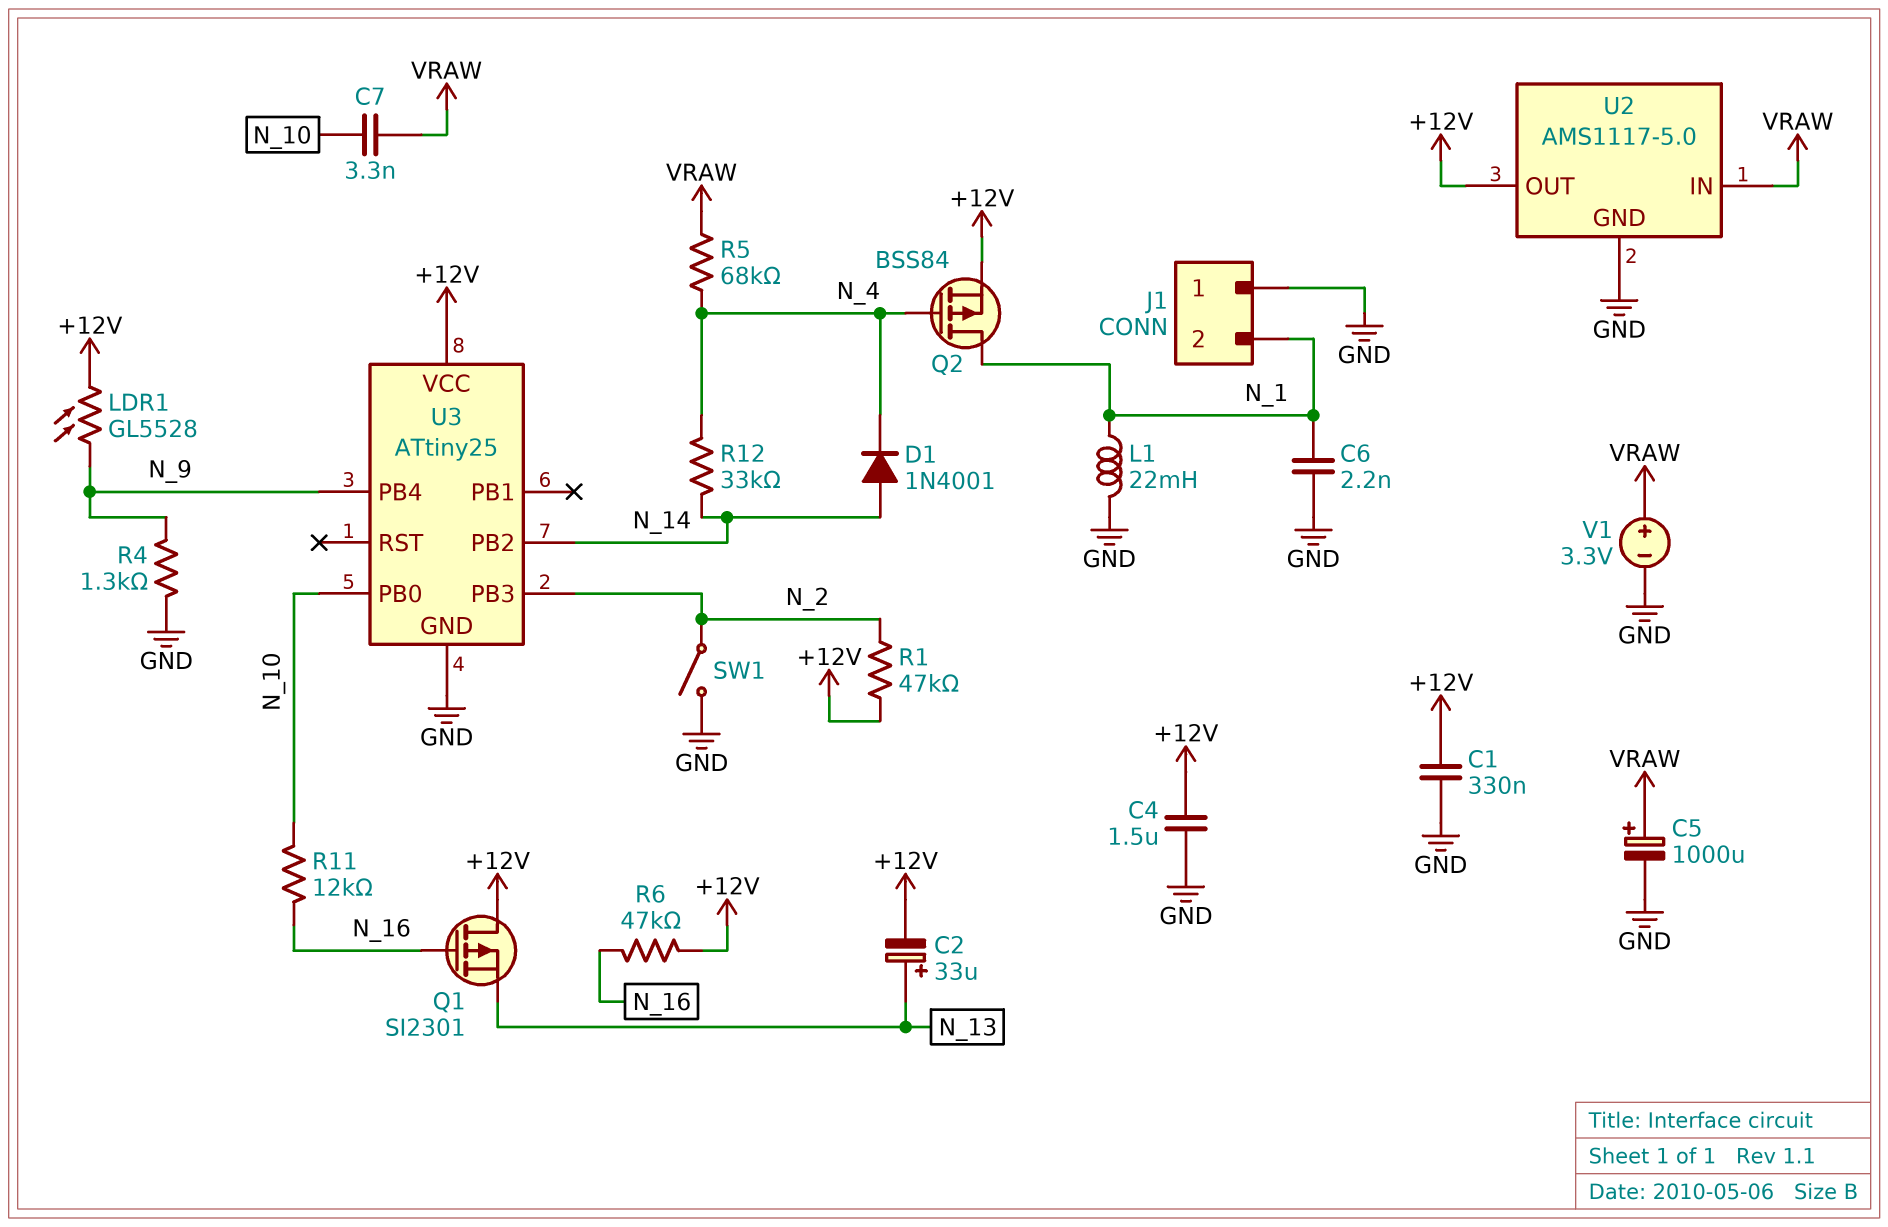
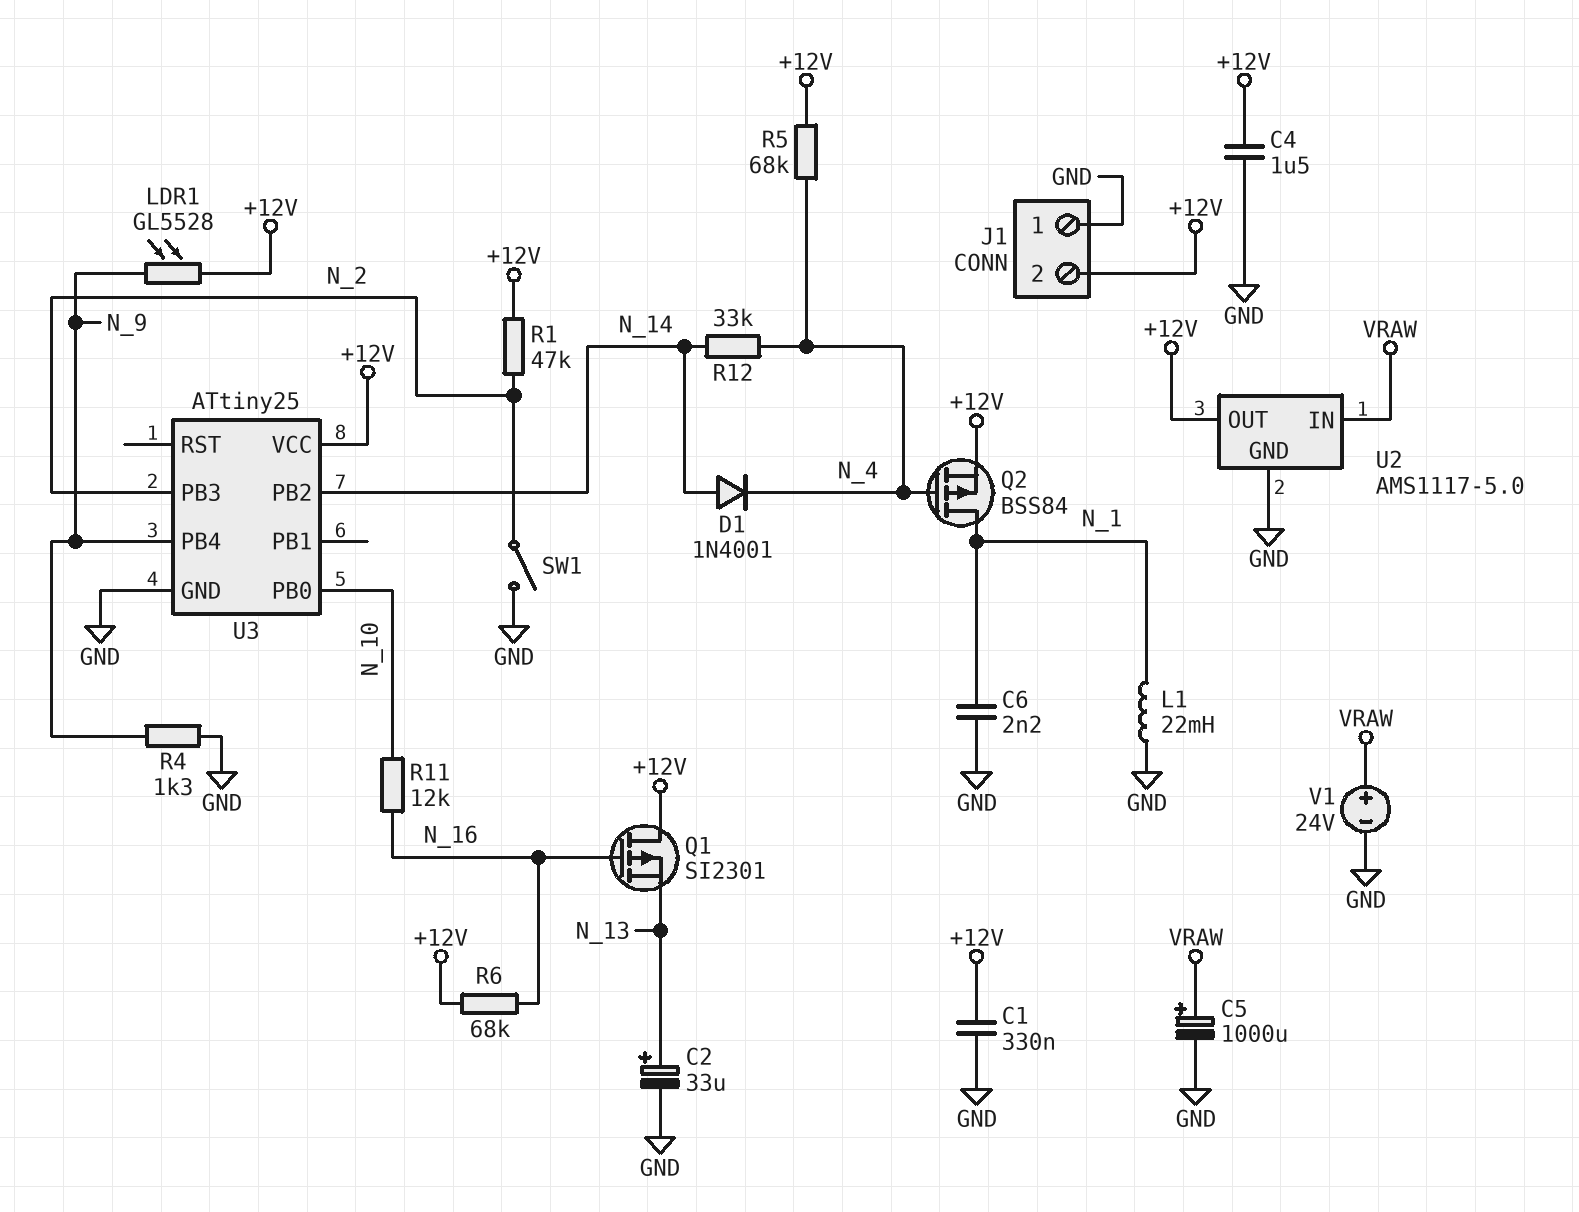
C2: 33uF (plus N_13, minus +12V) -> 33uF (plus N_13, minus GND)
C7: 3.3nF (N_10, VRAW) -> none
J1 pin 2: N_1 -> +12V
R5: 68k (N_4, VRAW) -> 68k (+12V, N_4)
R6: 47k (+12V, N_16) -> 68k (+12V, N_16)
V1: 3.3V (plus VRAW, minus GND) -> 24V (plus VRAW, minus GND)

